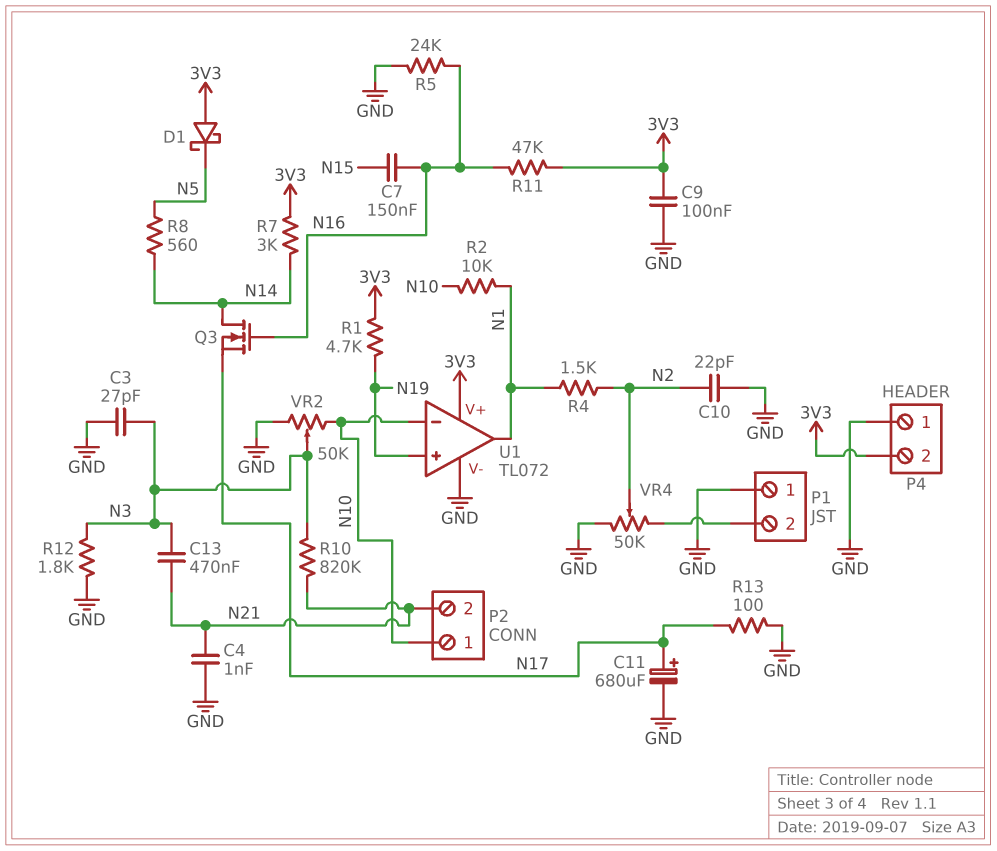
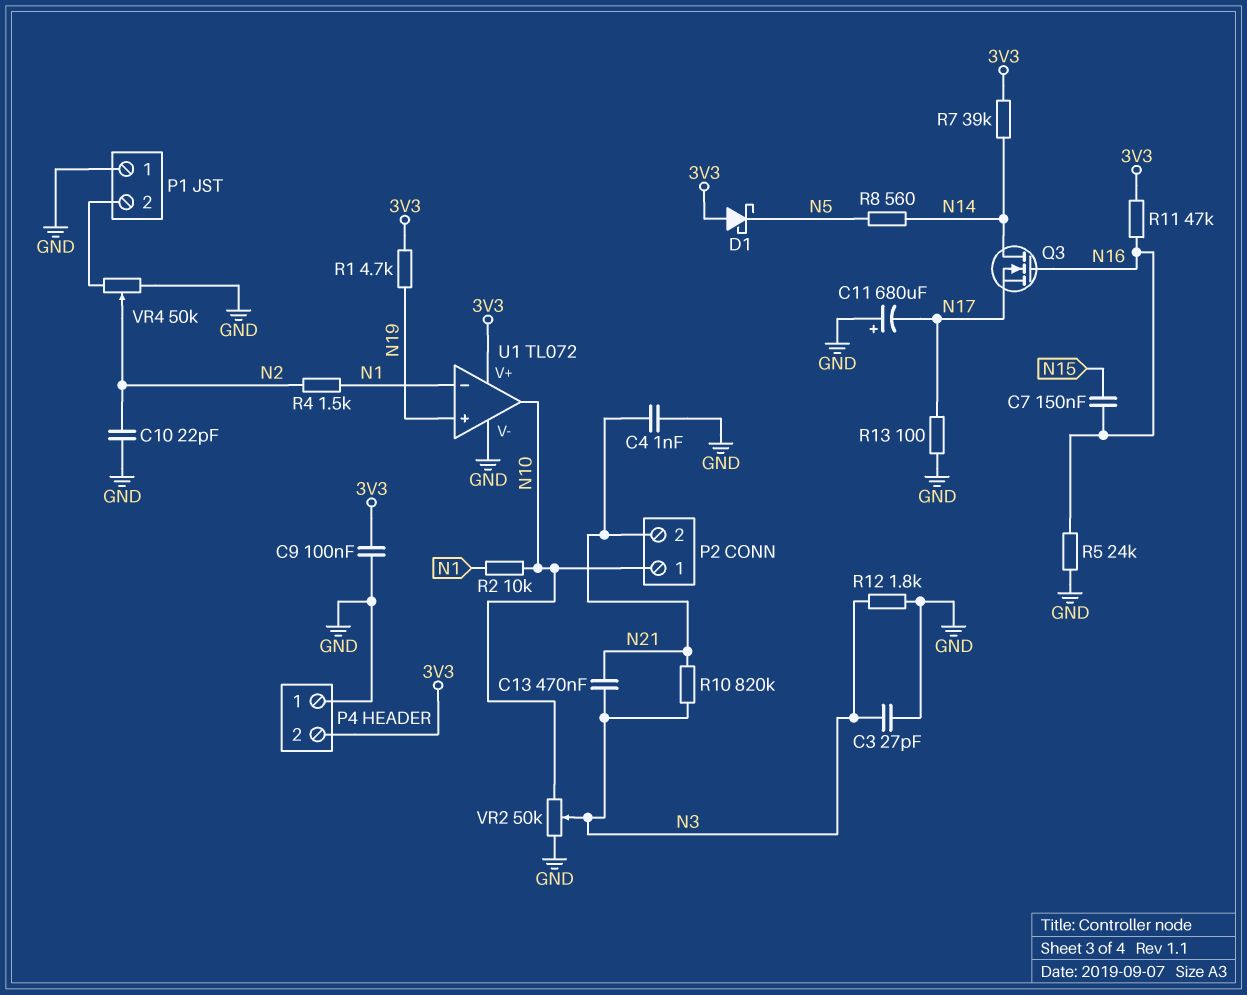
C11: 680uF (plus N17, minus GND) -> 680uF (plus GND, minus N17)
R7: 3k (3V3, N14) -> 39k (3V3, N14)
U1 pin in-: N10 -> N1
U1 pin out: N1 -> N10

